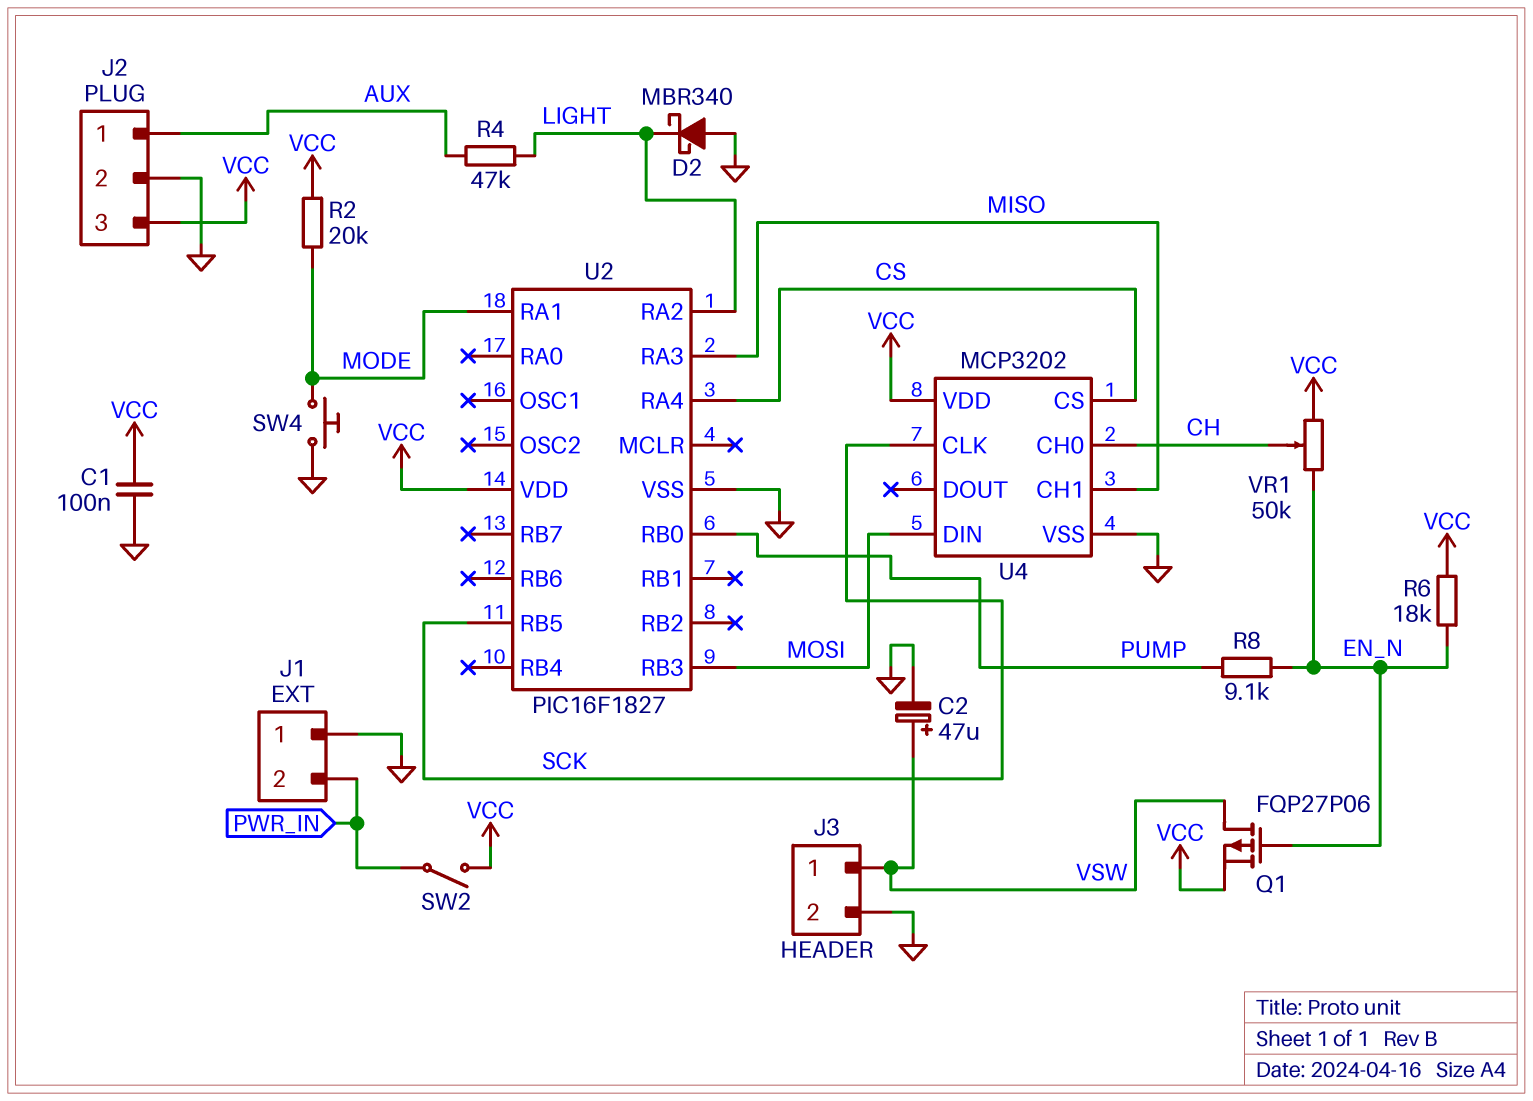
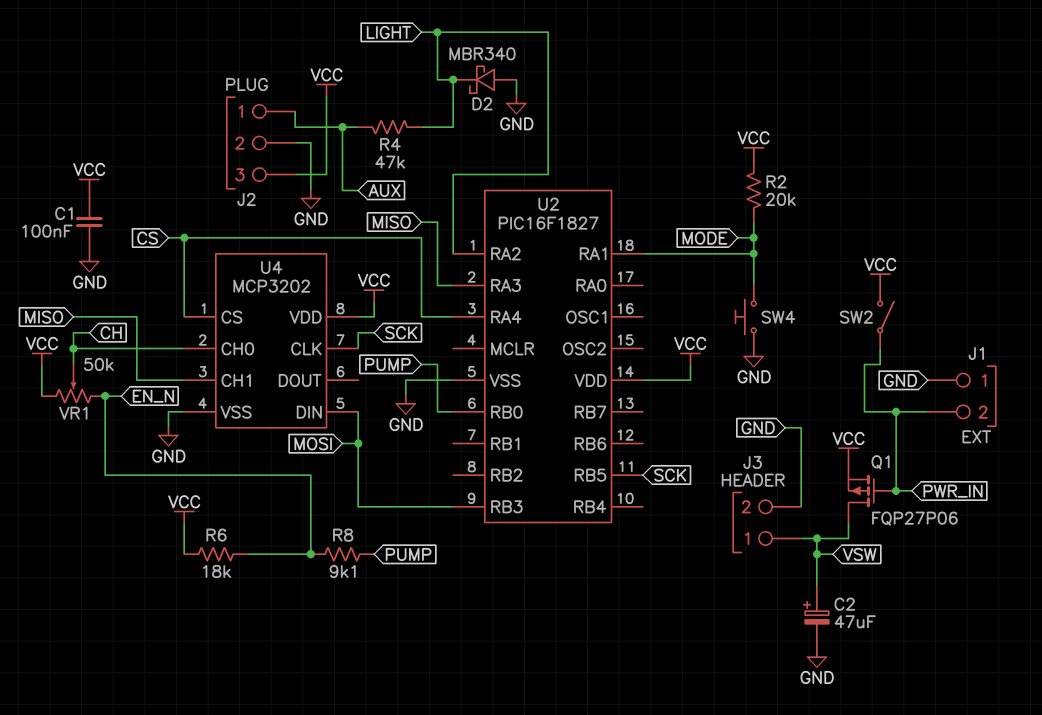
Q1: PMOS FQP27P06 (G EN_N, D VSW, S VCC) -> PMOS FQP27P06 (G PWR_IN, D VSW, S VCC)

